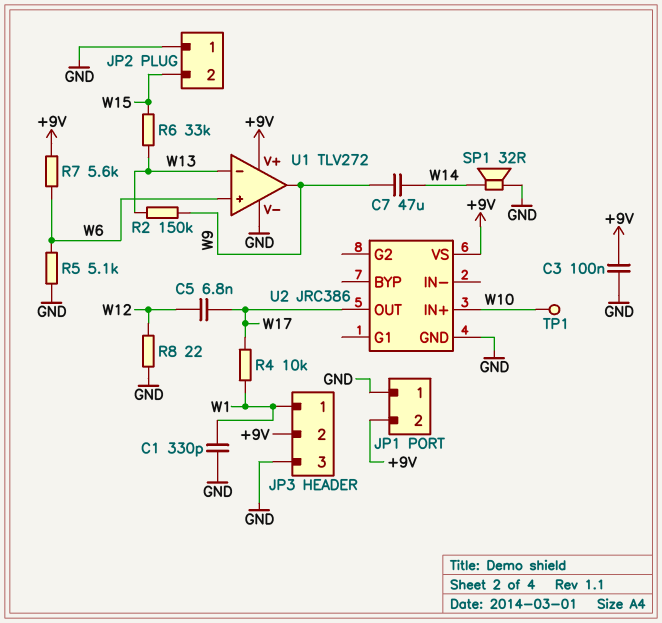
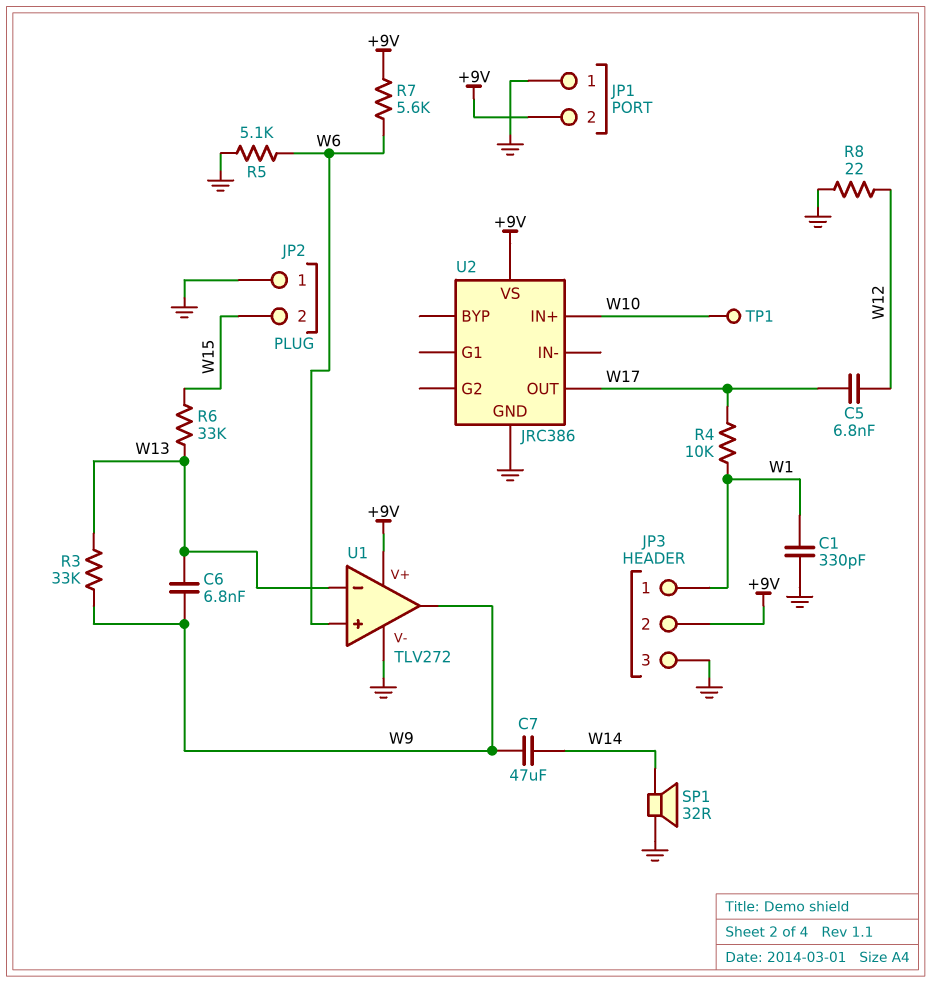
C3: 100nF (+9V, GND) -> none
C6: none -> 6.8nF (W9, W13)
R2: 150k (W9, W13) -> none
R3: none -> 33k (W9, W13)

